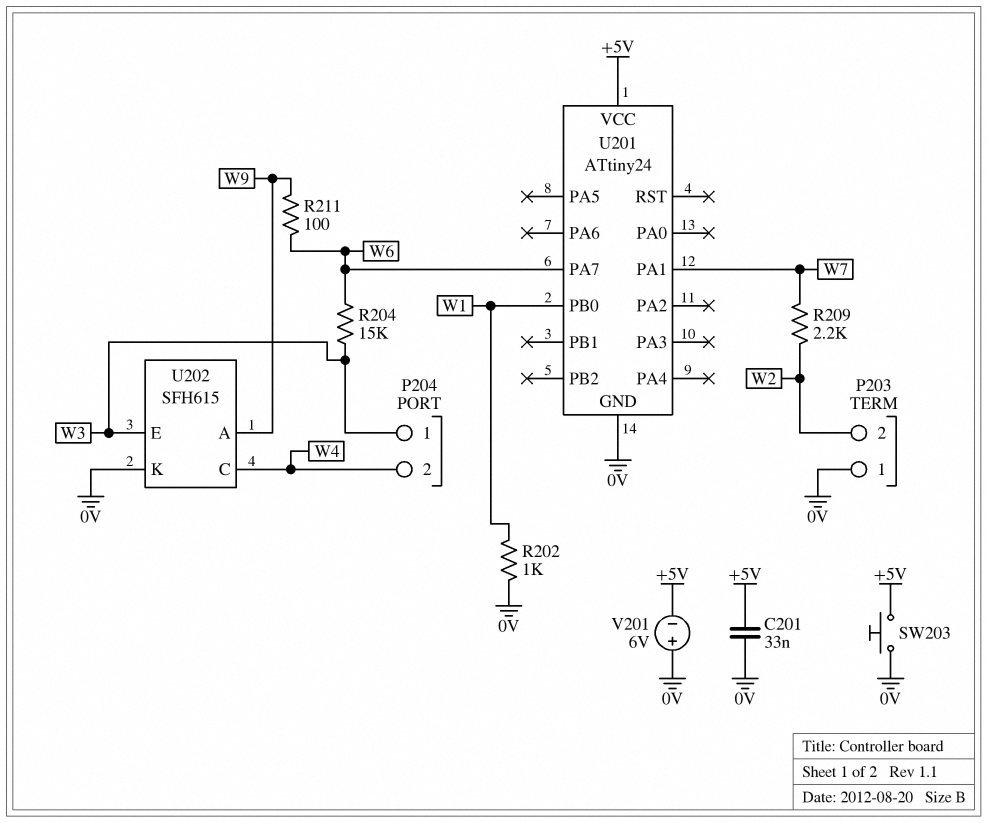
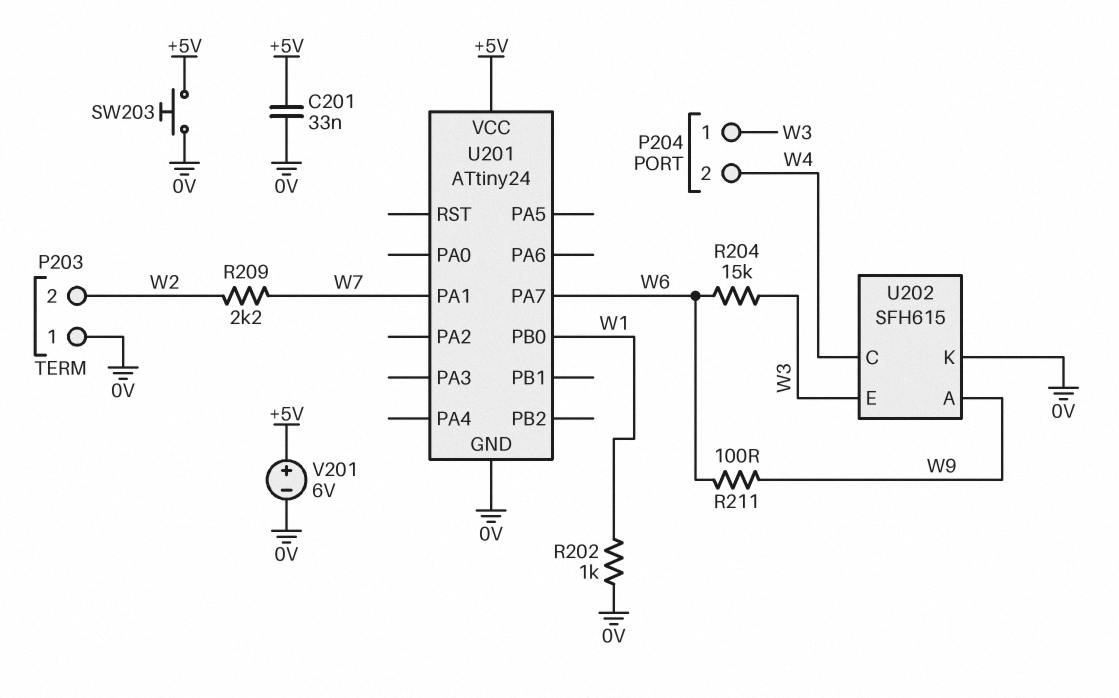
V201: 6V (plus 0V, minus +5V) -> 6V (plus +5V, minus 0V)

